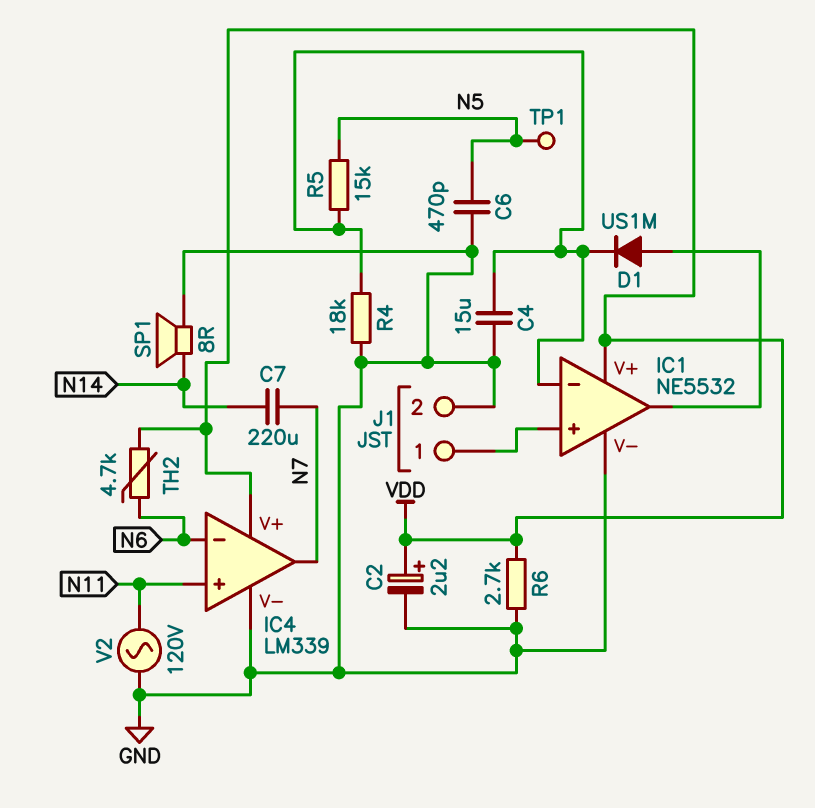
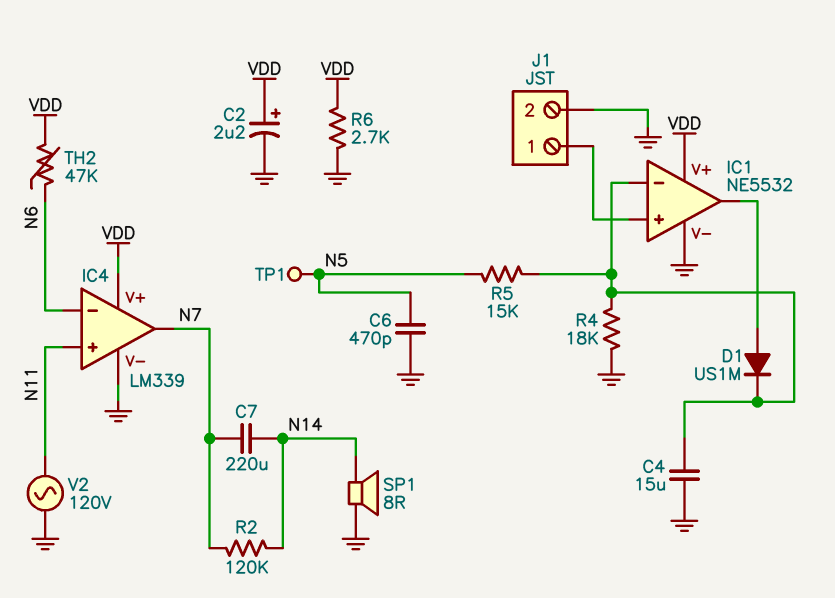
R2: none -> 120k (N7, N14)
TH2: 4.7k (N6, VDD) -> 47k (N6, VDD)

